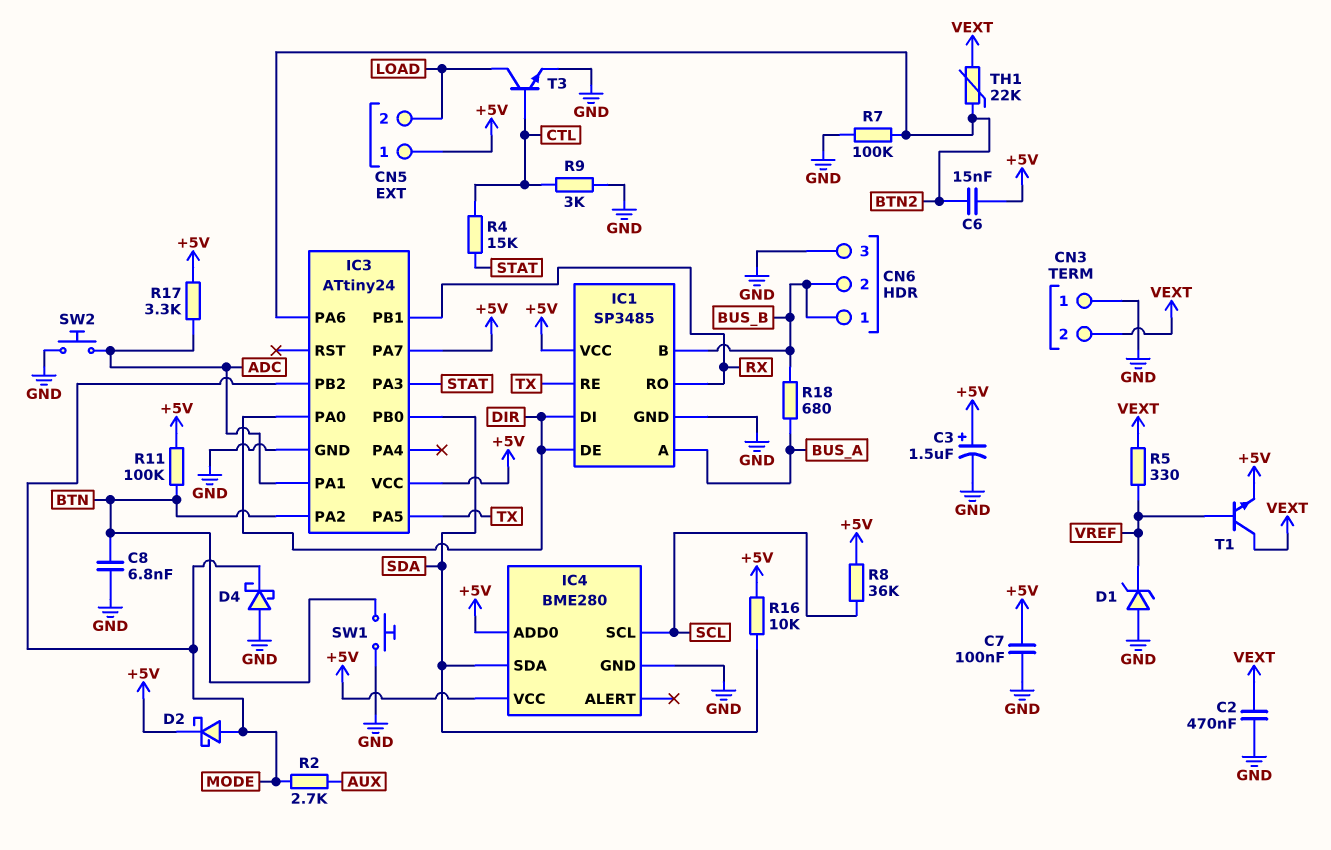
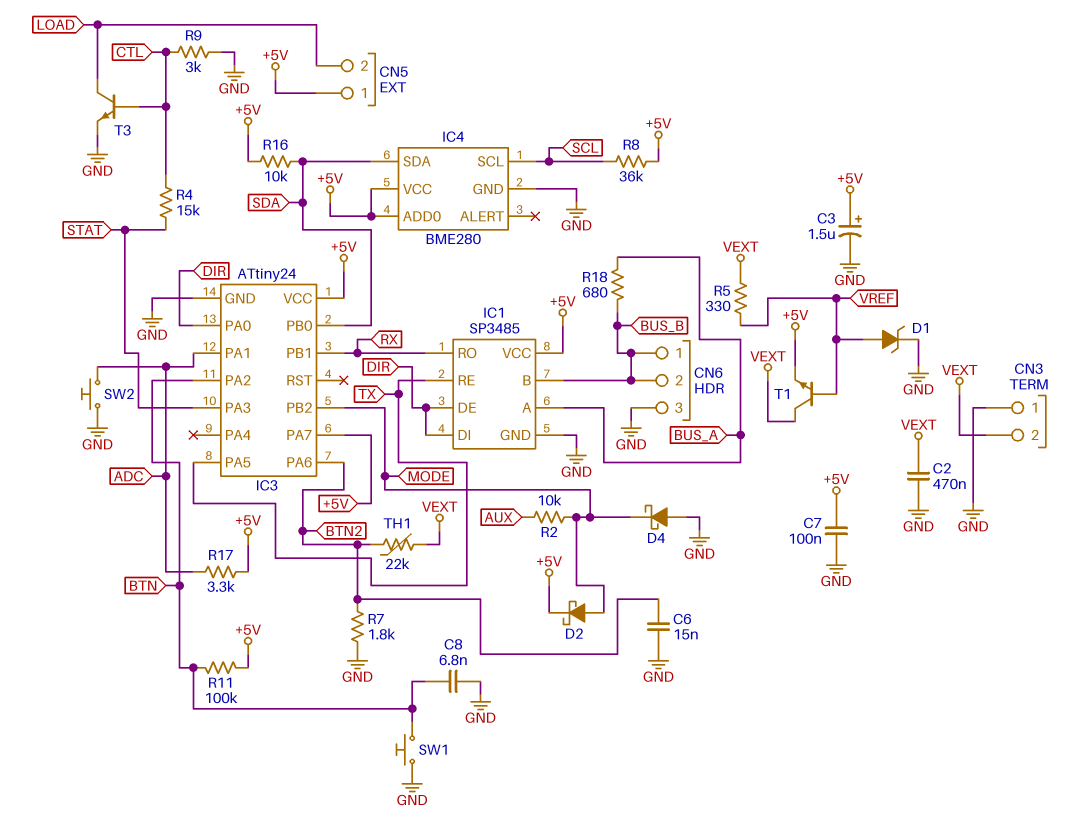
C6: 15nF (+5V, BTN2) -> 15nF (BTN2, GND)
D1: zener (A GND, K VREF) -> zener (A VREF, K GND)
R2: 2.7k (AUX, MODE) -> 10k (AUX, MODE)
R7: 100k (BTN2, GND) -> 1.8k (BTN2, GND)

